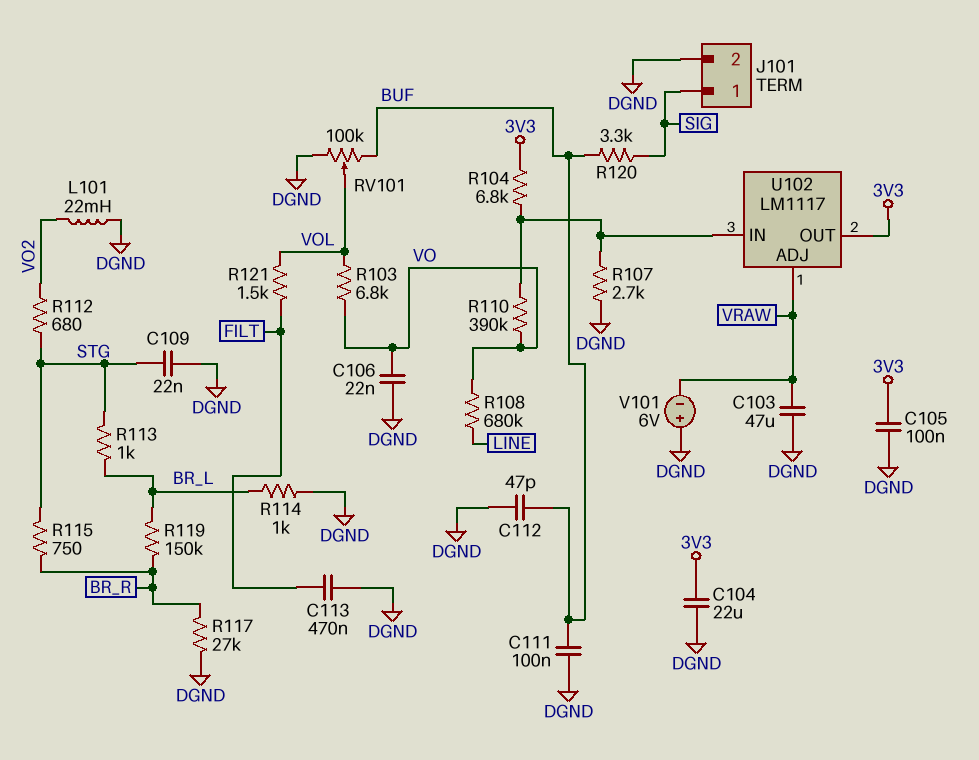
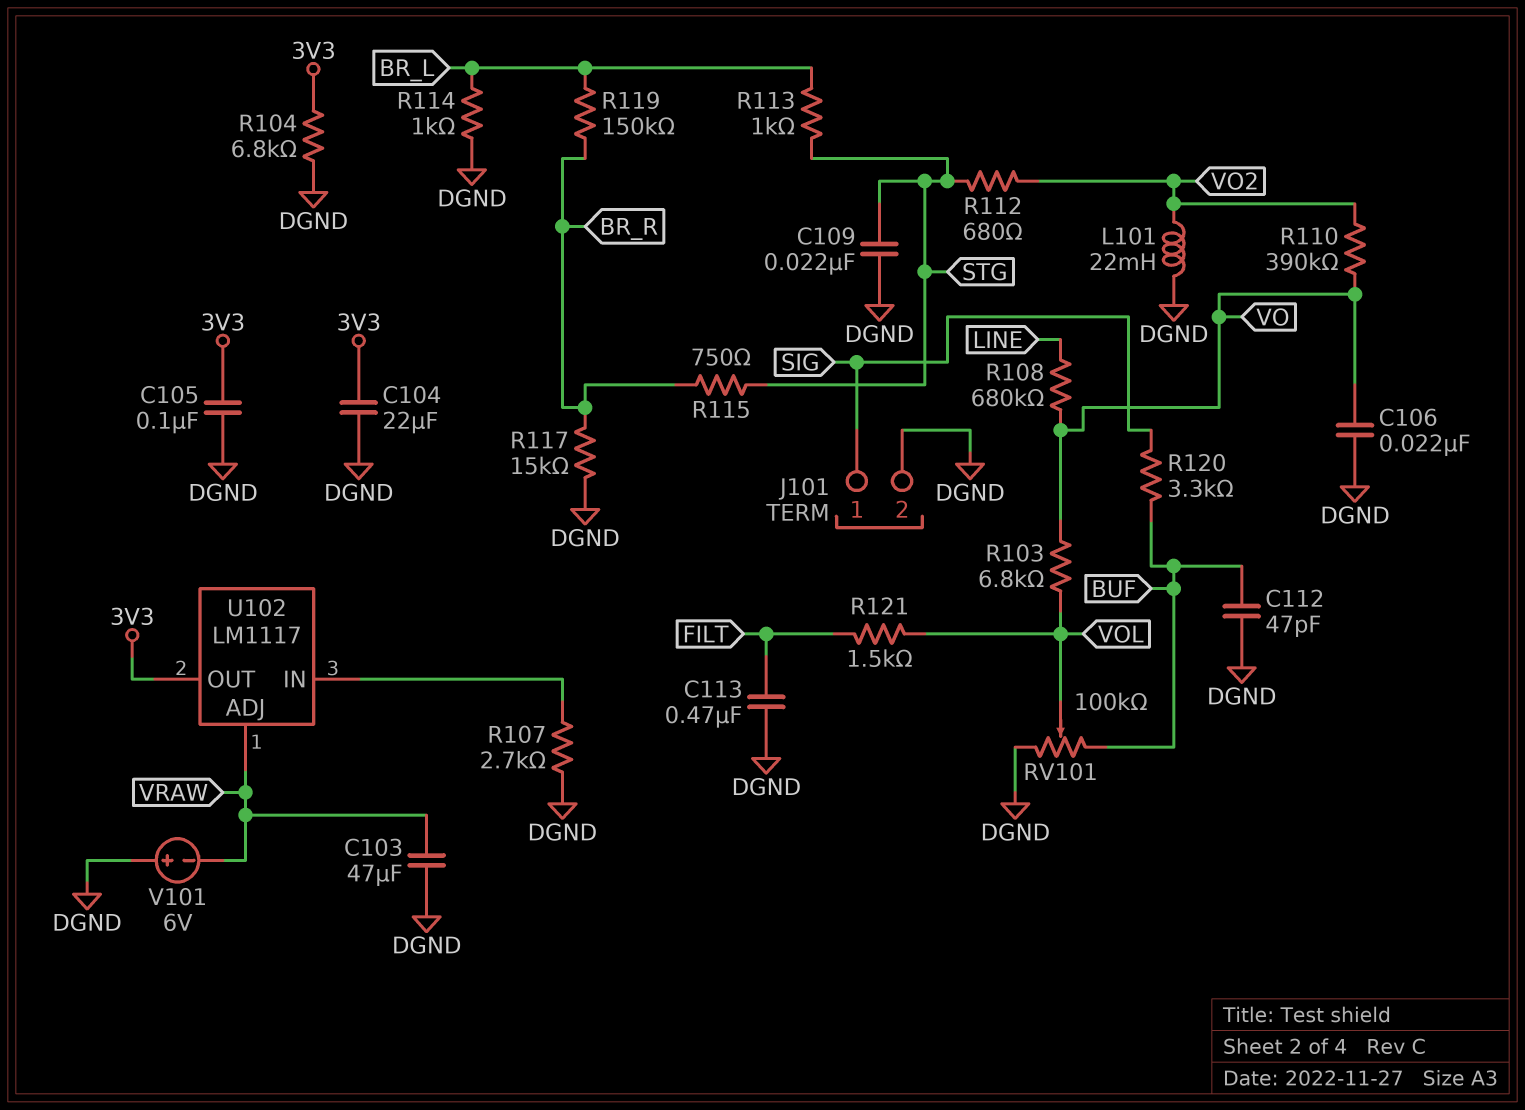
C111: 100nF (BUF, DGND) -> none
R104: 6.8k (3V3, U102/IN) -> 6.8k (3V3, DGND)
R110: 390k (U102/IN, VO) -> 390k (VO, VO2)
R117: 27k (BR_R, DGND) -> 15k (BR_R, DGND)

